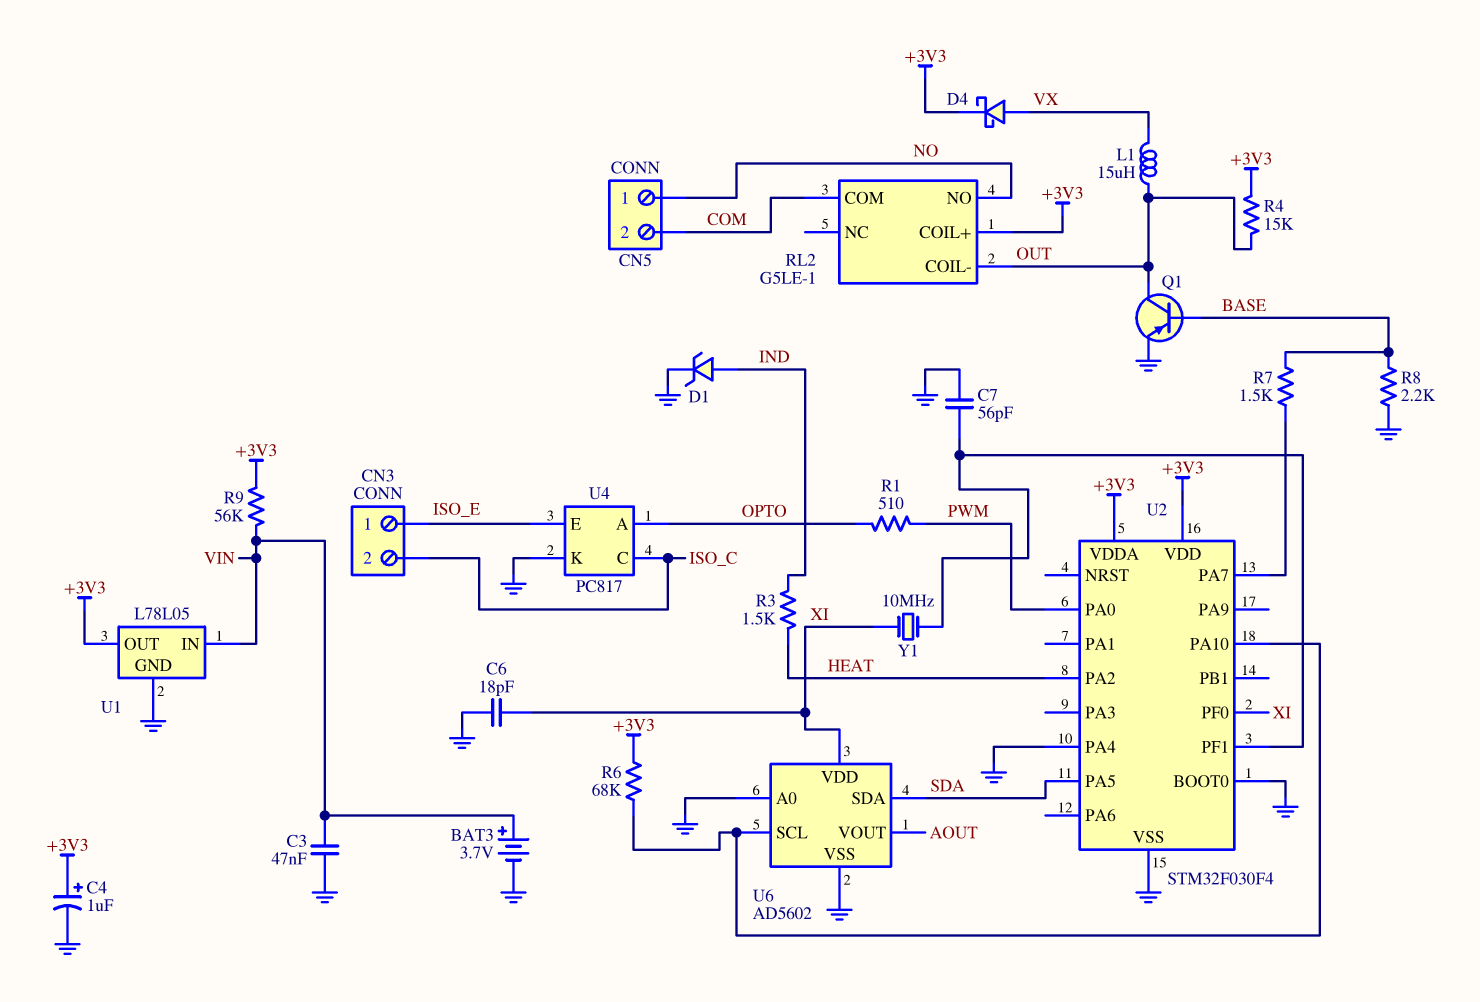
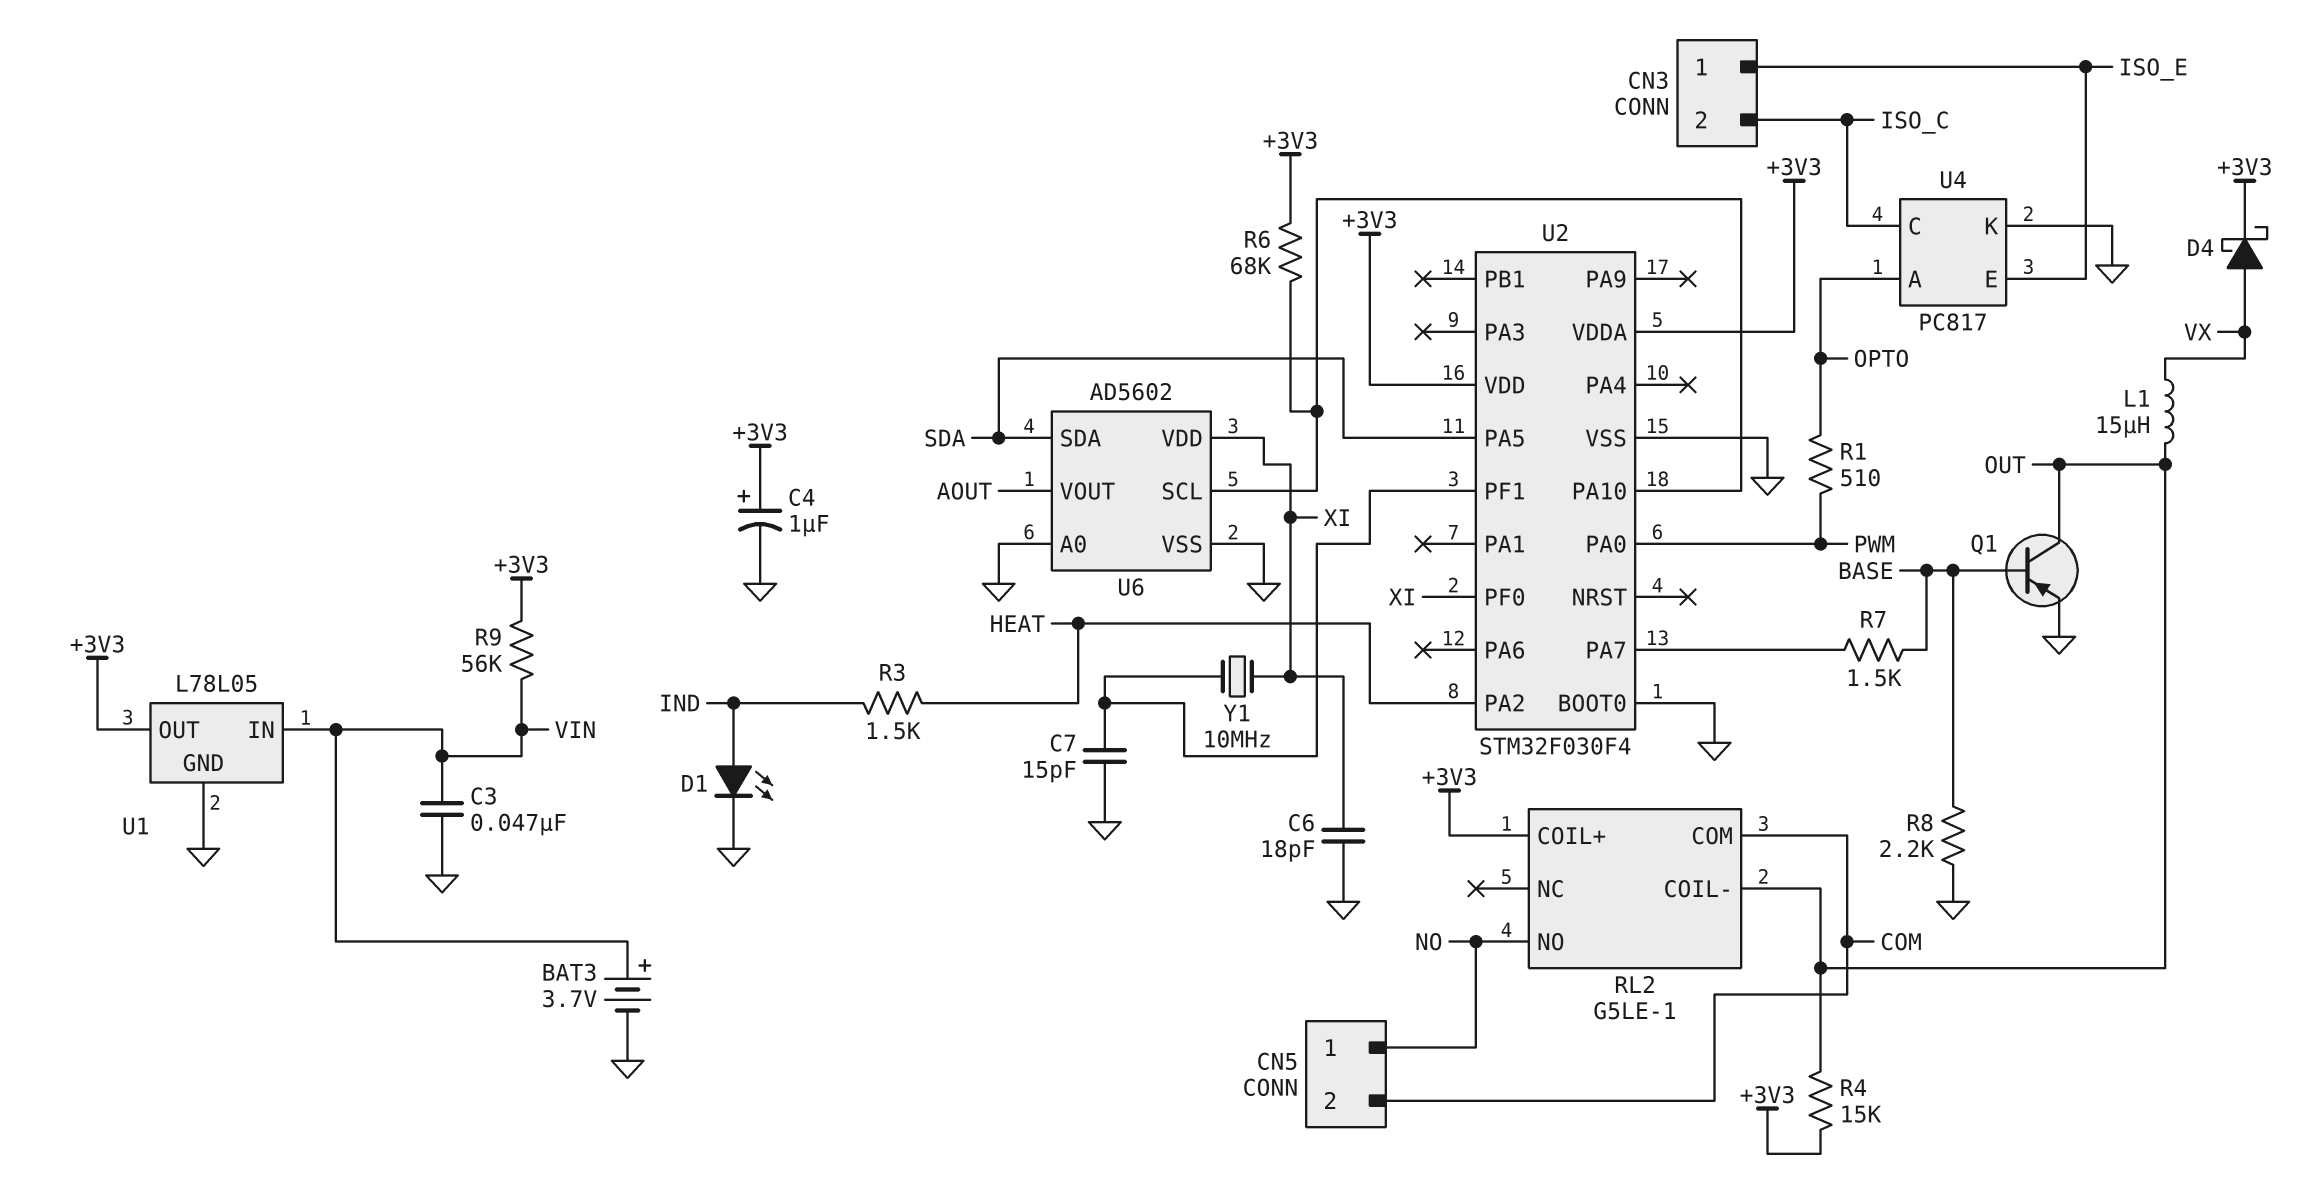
C7: 56pF (GND, U2/PF1) -> 15pF (GND, U2/PF1)
D1: zener (A IND, K GND) -> LED (A IND, K GND)
U2 pin PA4: GND -> none

